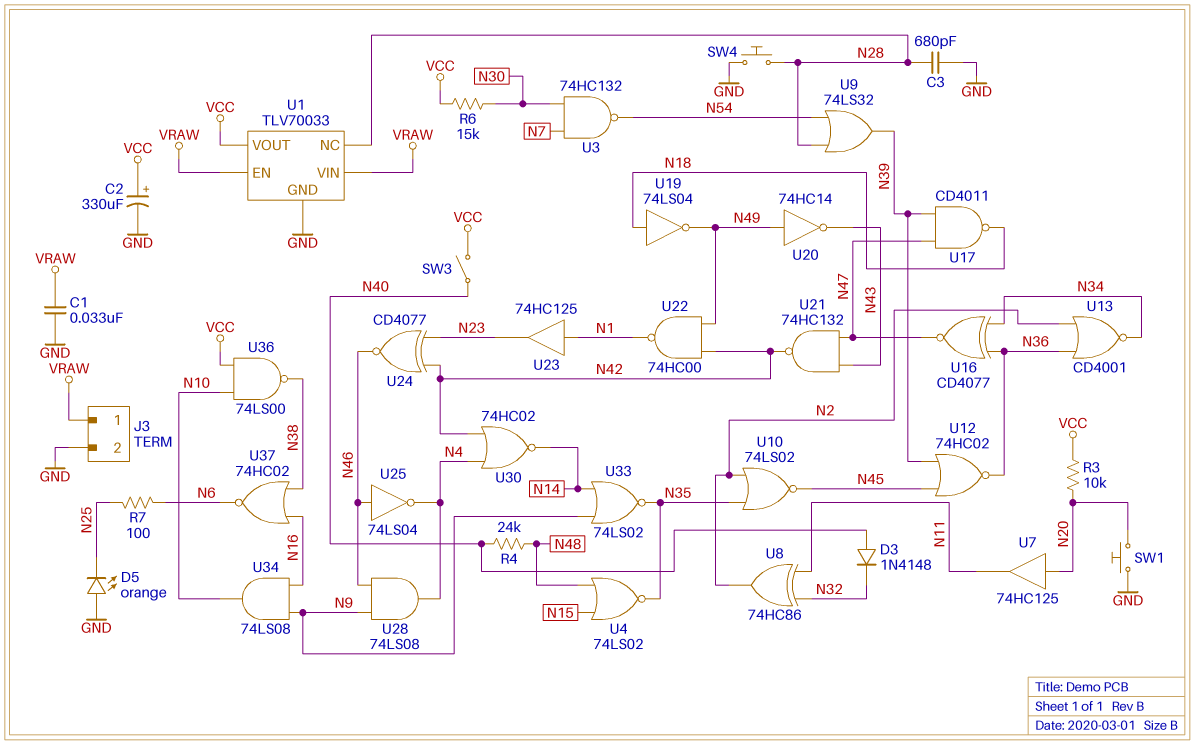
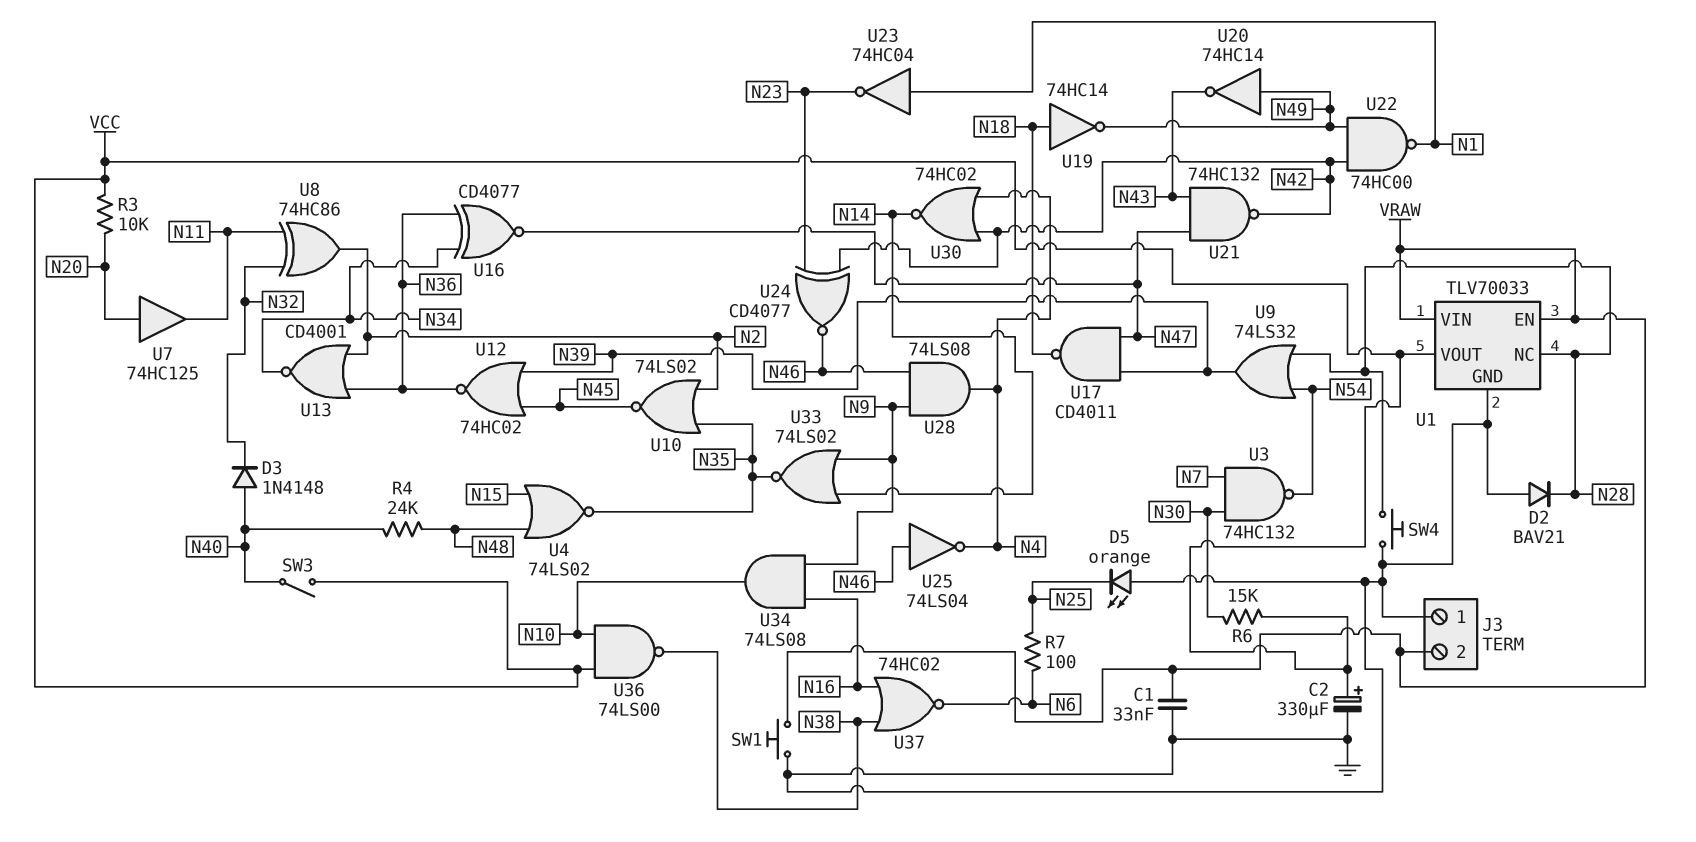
C3: 680pF (GND, N28) -> none
D2: none -> diode BAV21 (A GND, K N28)
J3 pin 1: VRAW -> GND
J3 pin 2: GND -> VRAW
SW1: button (GND, N20) -> button (GND, VRAW)
U19: NOT 74LS04 (in N18, out N49) -> NOT 74HC14 (in N18, out N49)
U23: buffer 74HC125 (in N1, out N23) -> NOT 74HC04 (in N1, out N23)

